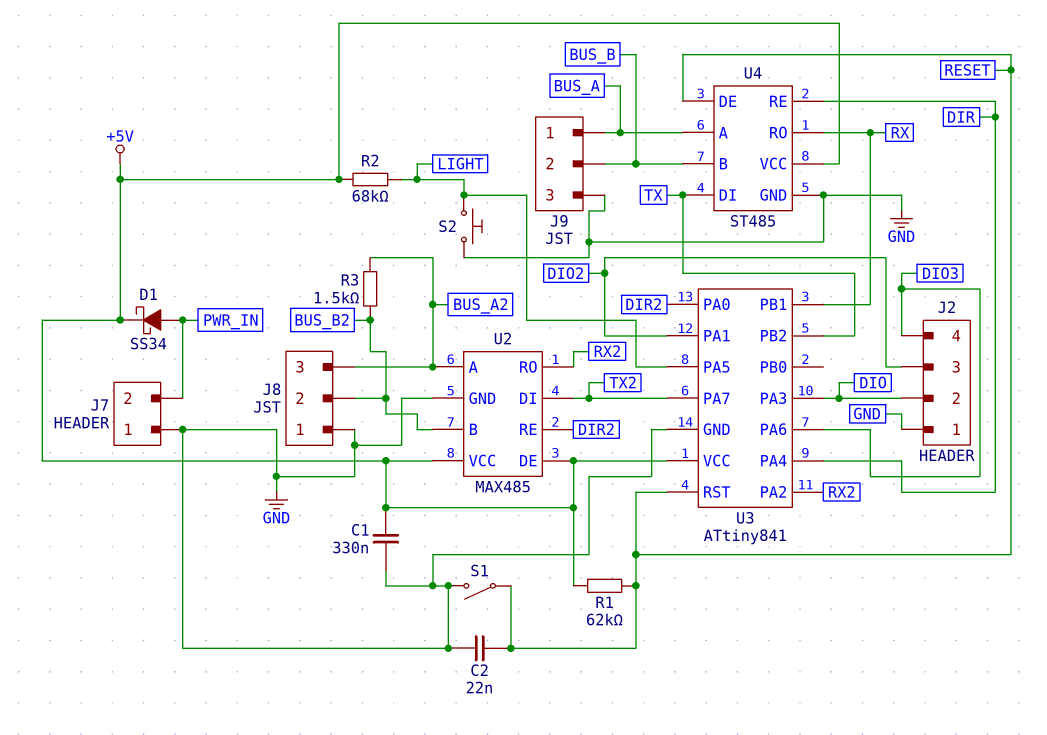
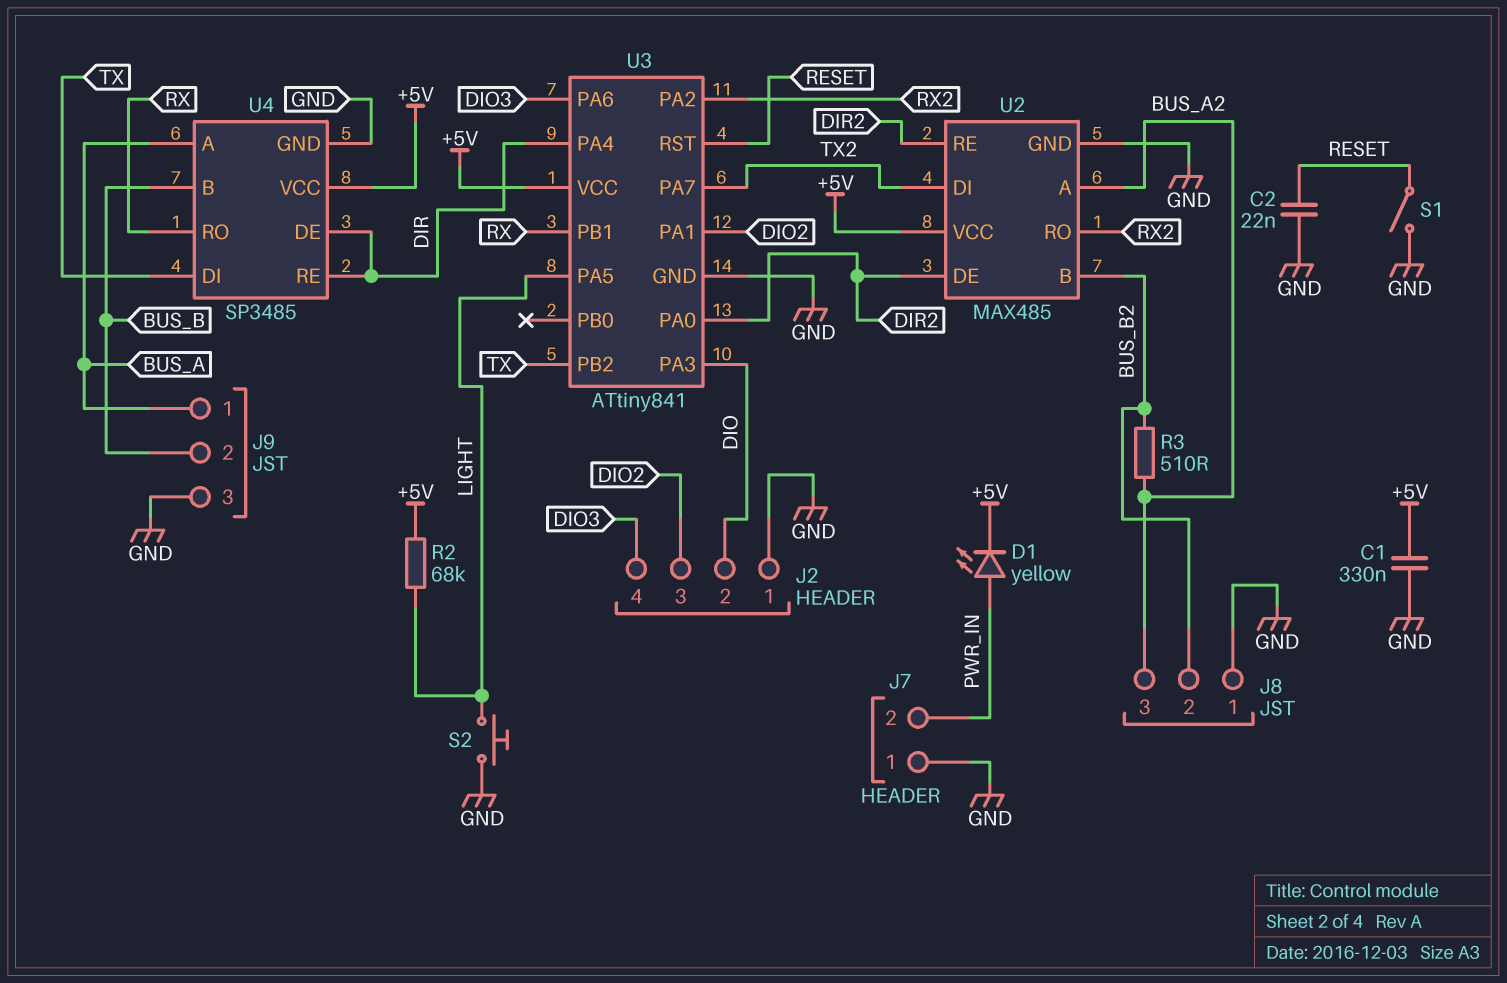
D1: schottky SS34 (A PWR_IN, K +5V) -> LED yellow (A PWR_IN, K +5V)
R1: 62k (+5V, RESET) -> none
R3: 1.5k (BUS_A2, BUS_B2) -> 510 (BUS_A2, BUS_B2)
U2 pin DE: +5V -> DIR2
U4: ST485 -> SP3485
U4 pin DE: RESET -> DIR

